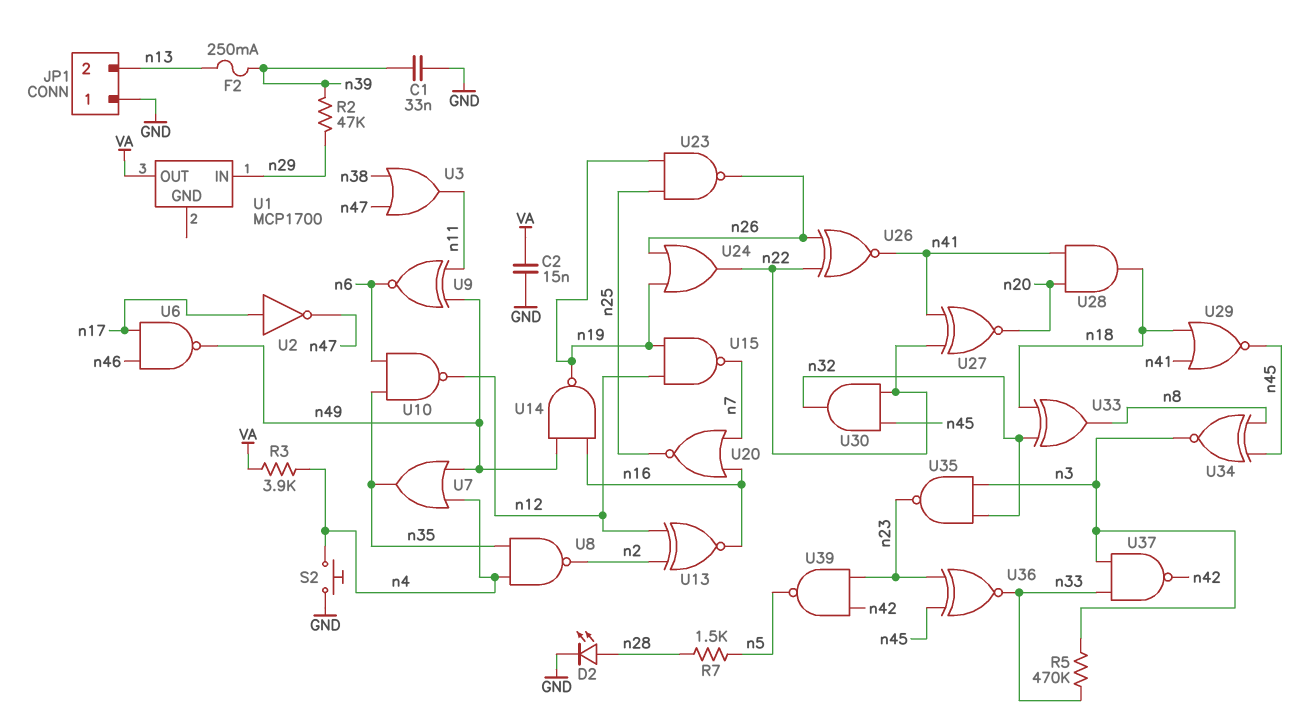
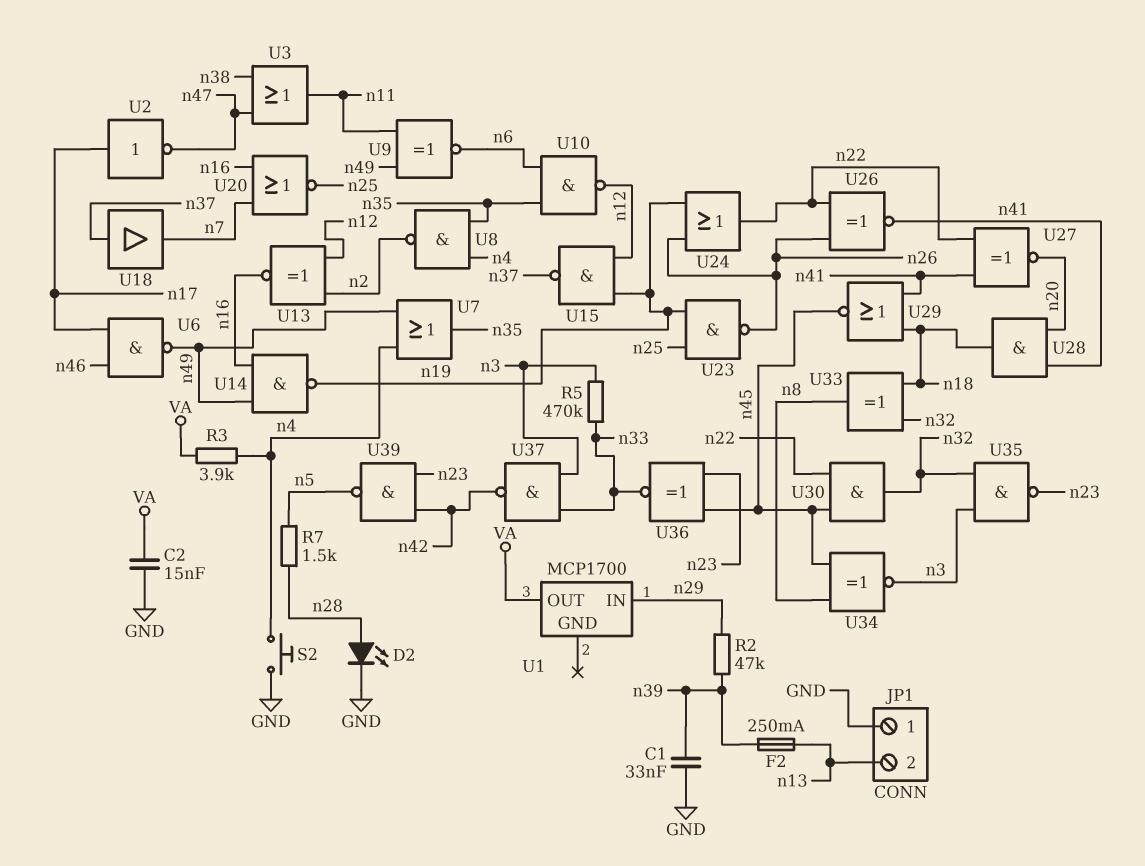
U15: NAND (in n12, in n19, out n7) -> NAND (in n12, in n19, out n37)
U18: none -> buffer (in n37, out n7)

